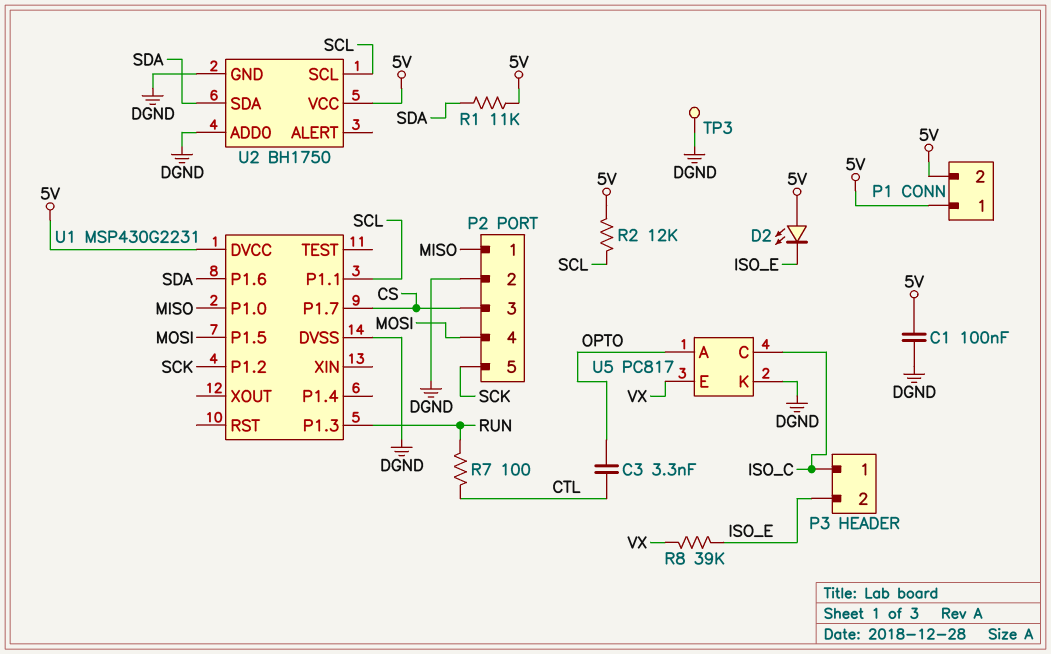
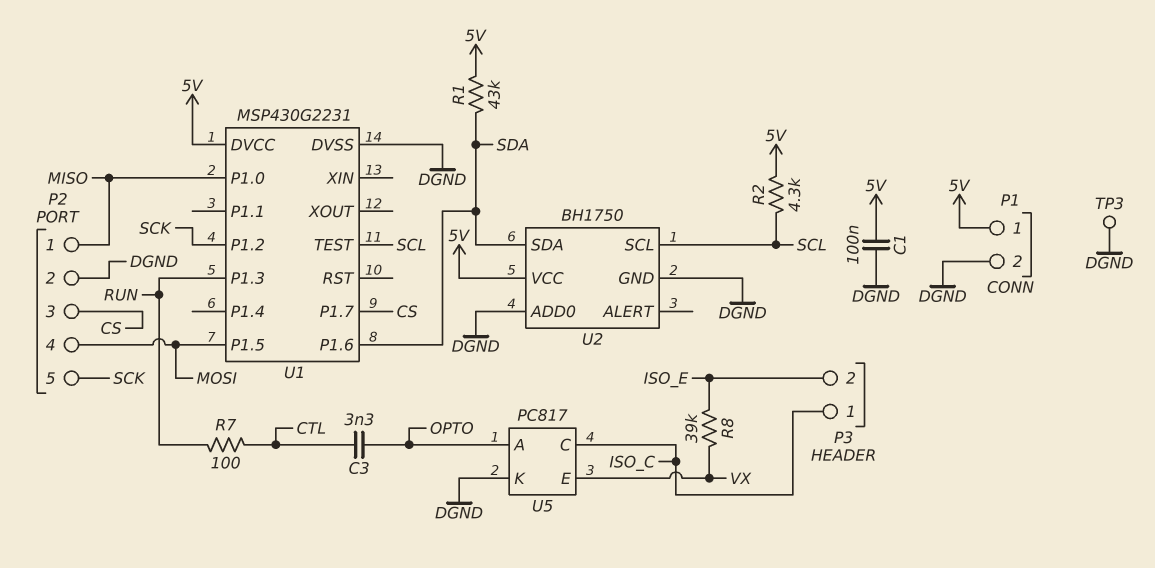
D2: LED (A 5V, K ISO_E) -> none
P1 pin 2: 5V -> DGND
R1: 11k (5V, SDA) -> 43k (5V, SDA)
R2: 12k (5V, SCL) -> 4.3k (5V, SCL)
U1 pin P1.1: SCL -> none
U1 pin TEST: none -> SCL

